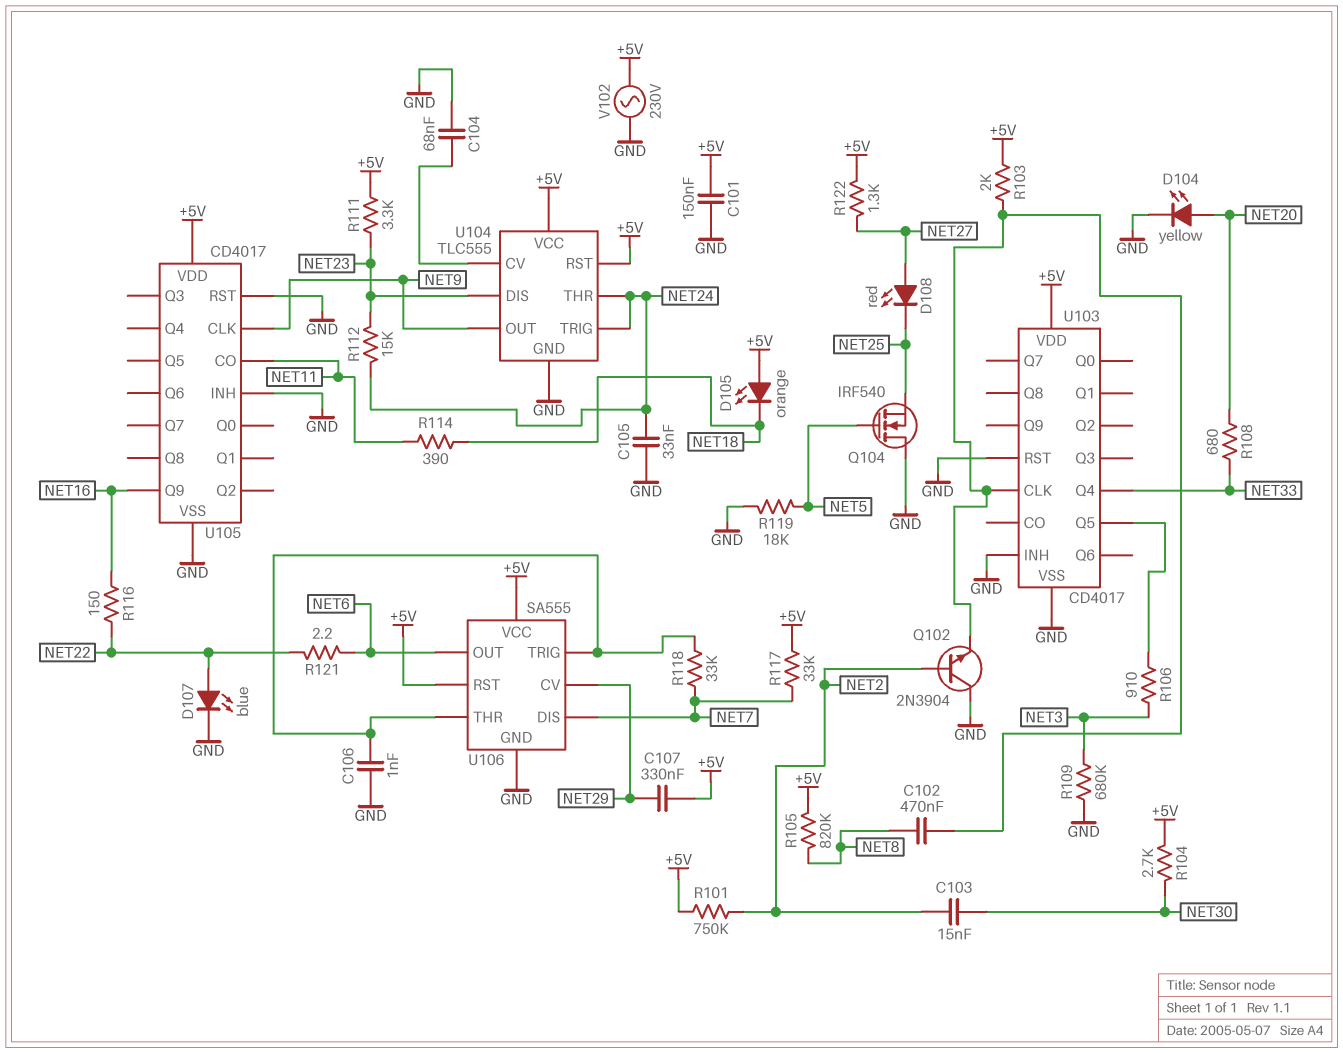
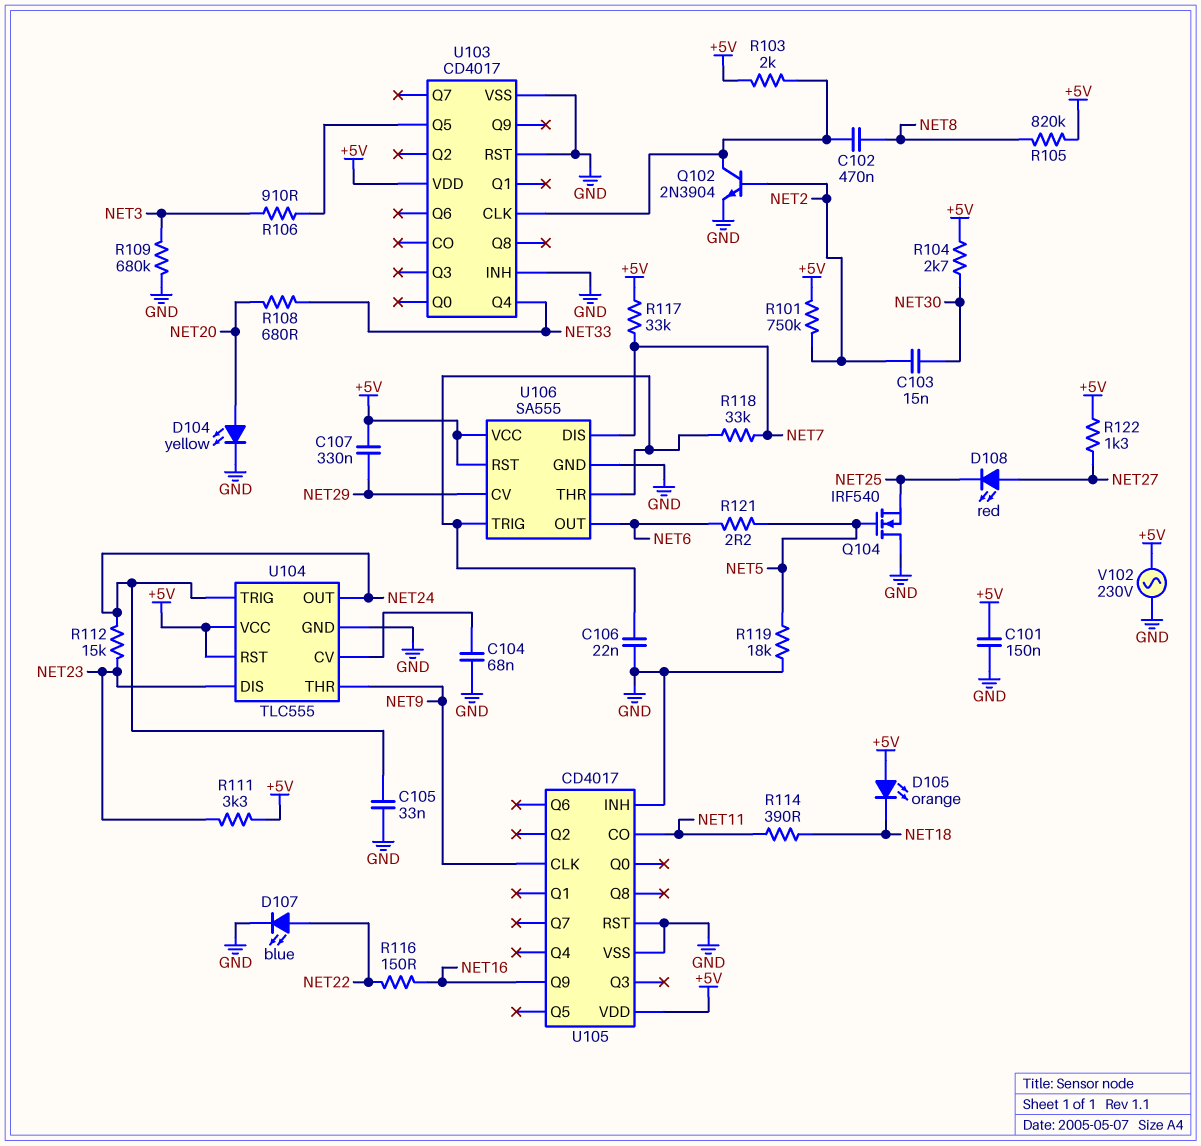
C106: 1nF (GND, U106/THR) -> 22nF (GND, U106/THR)
Q102: NPN 2N3904 (B NET2, C GND, E U103/CLK) -> NPN 2N3904 (B NET2, C U103/CLK, E GND)
R121: 2.2 (NET6, NET22) -> 2.2 (NET5, NET6)
U104 pin OUT: NET9 -> NET24
U104 pin THR: NET24 -> NET9

